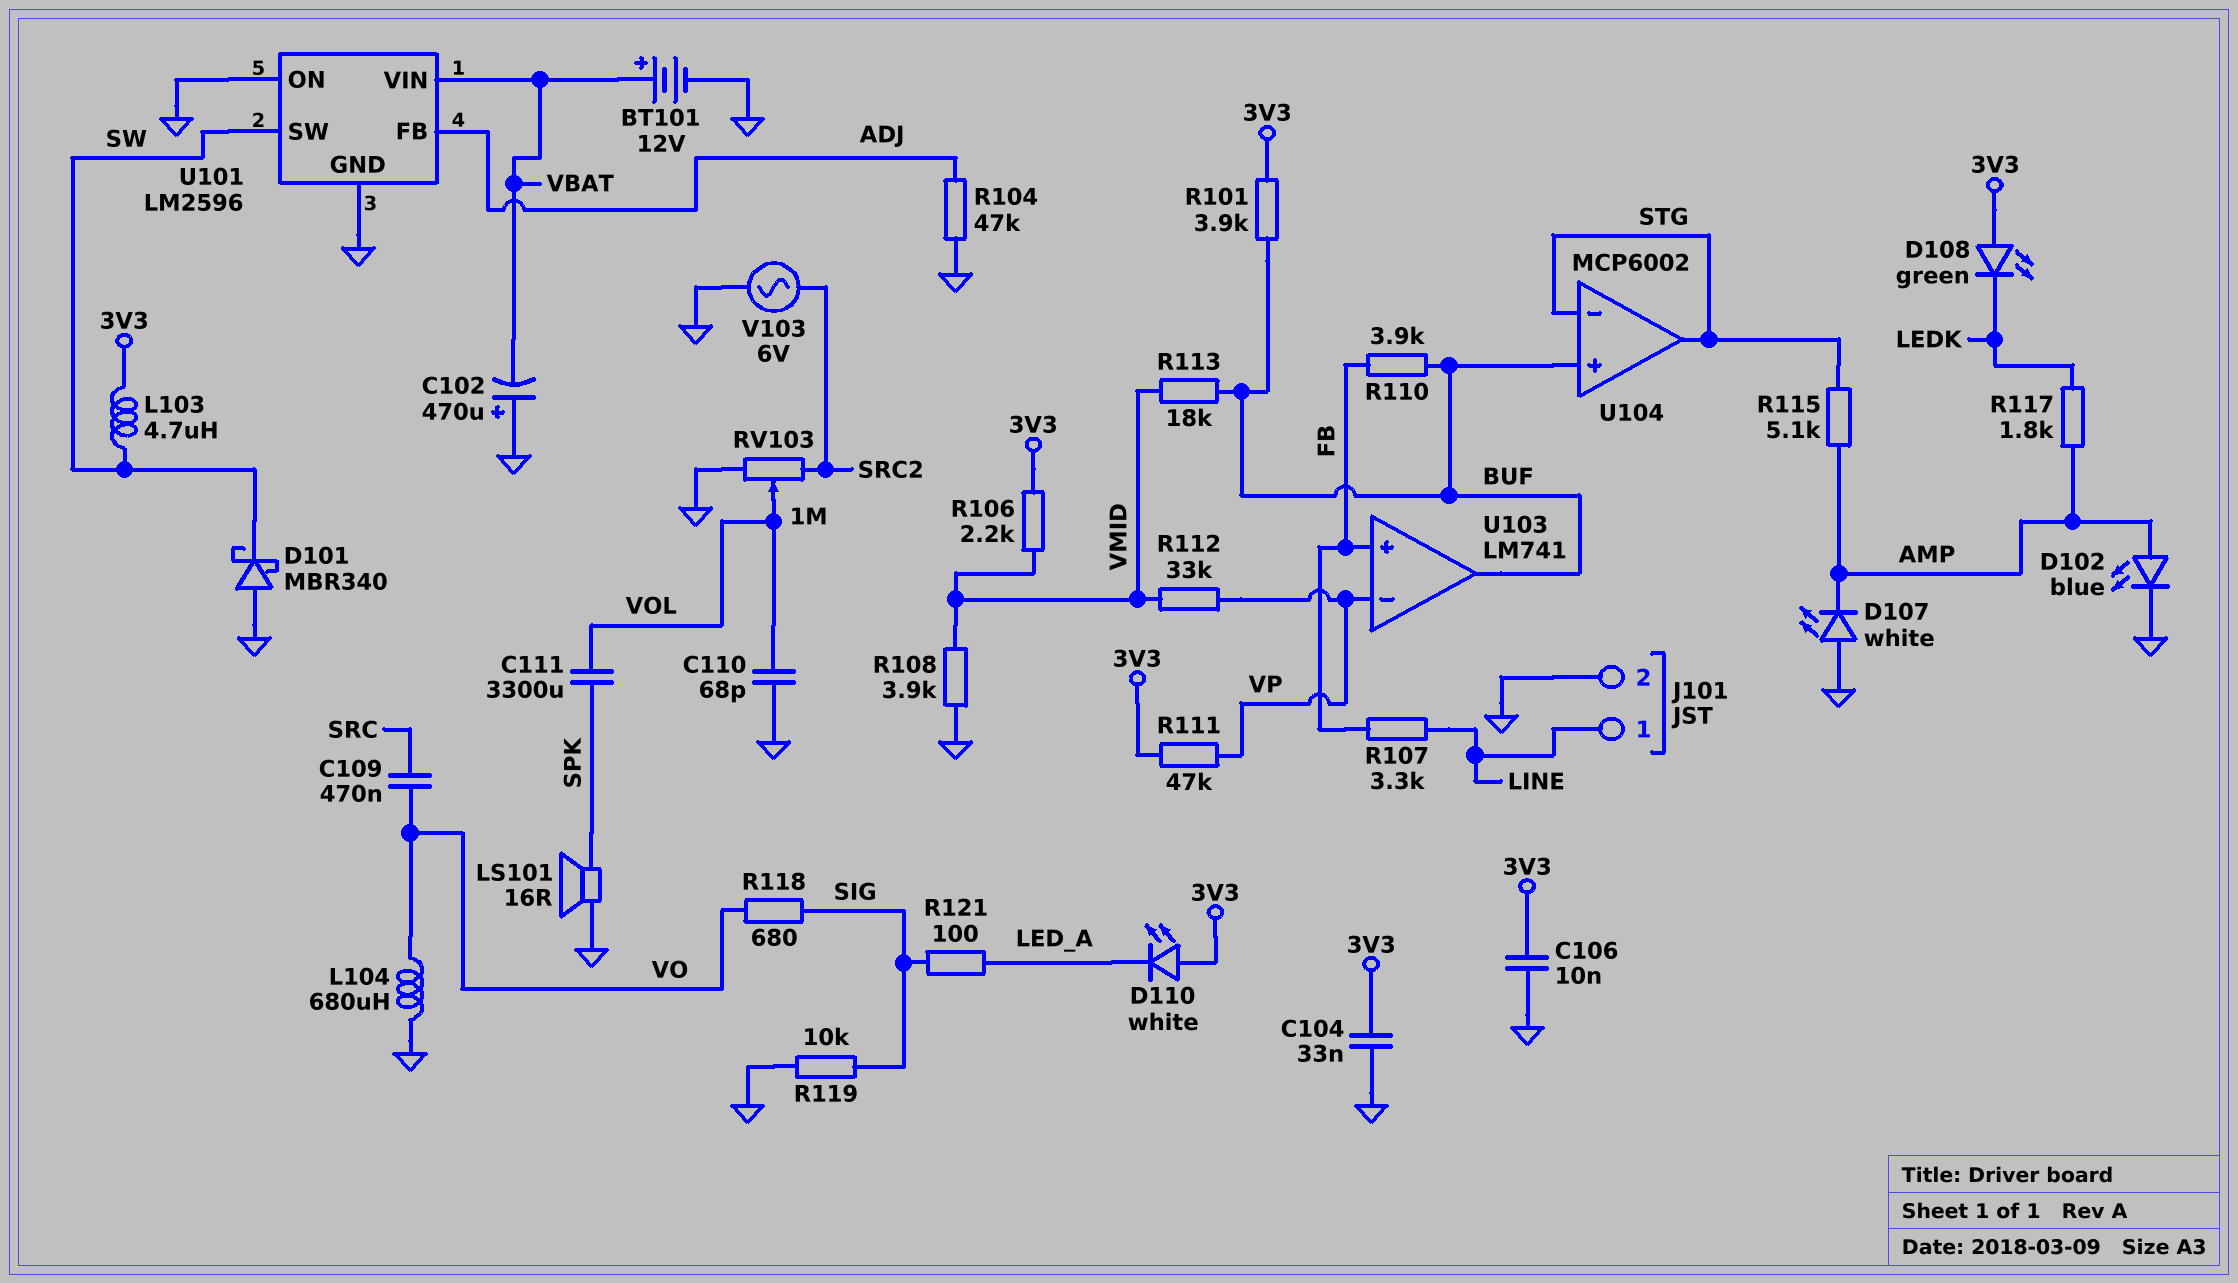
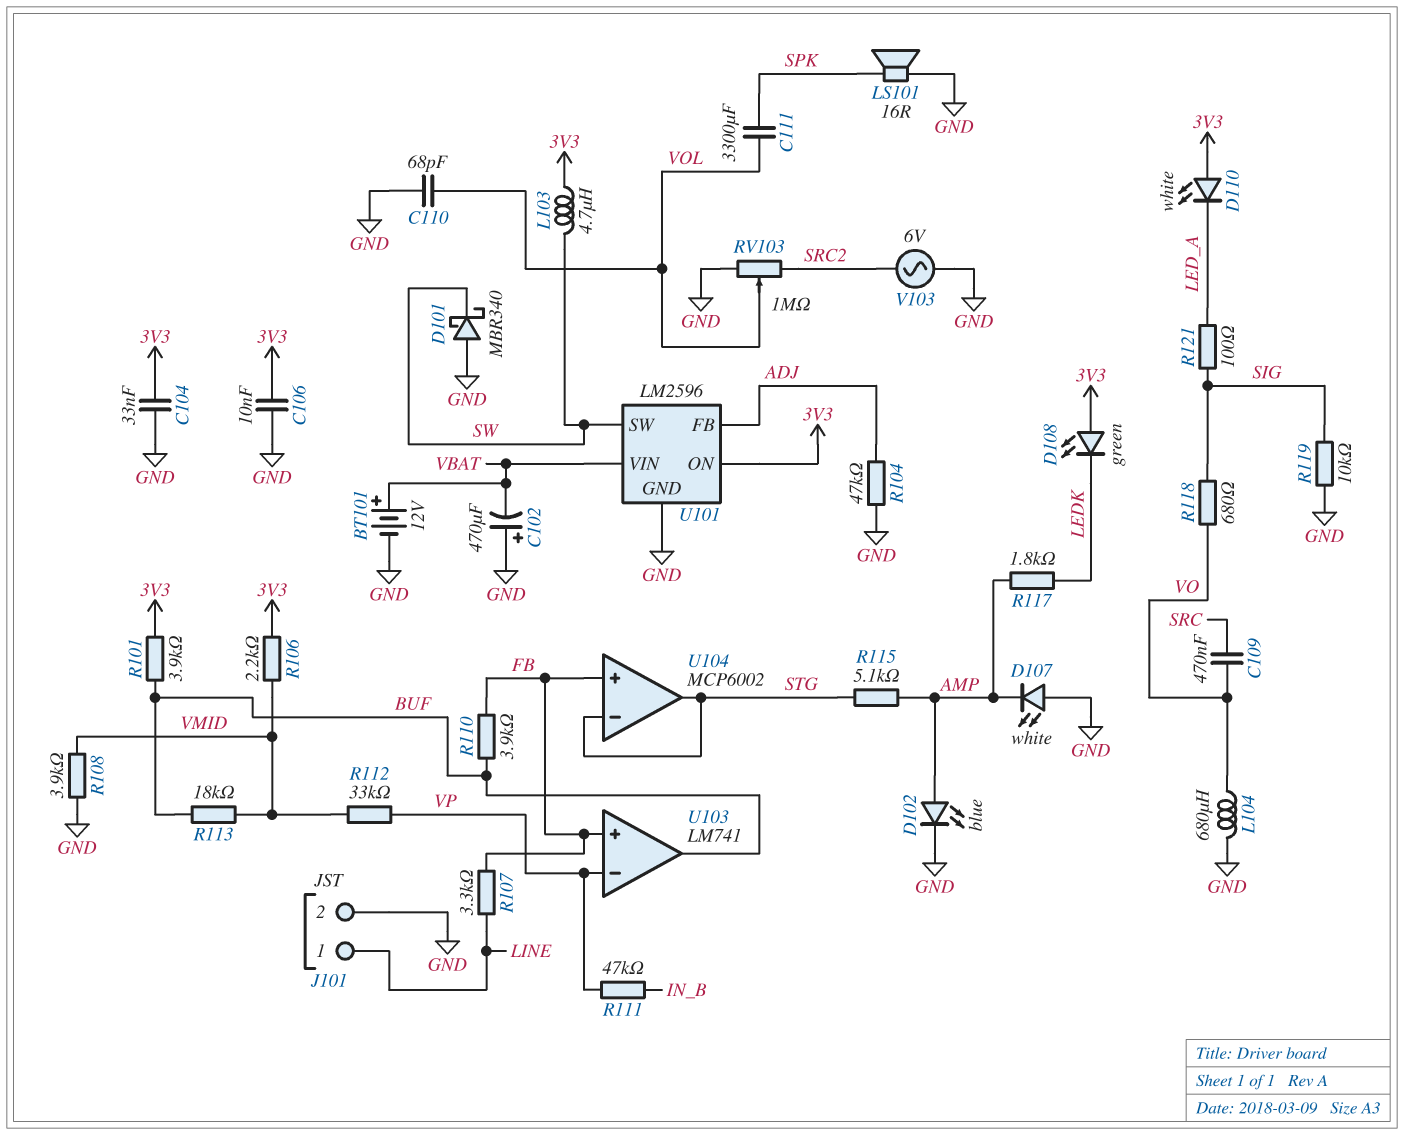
R111: 47k (3V3, VP) -> 47k (IN_B, VP)
U101 pin ON: GND -> 3V3
U104 pin in+: BUF -> FB

